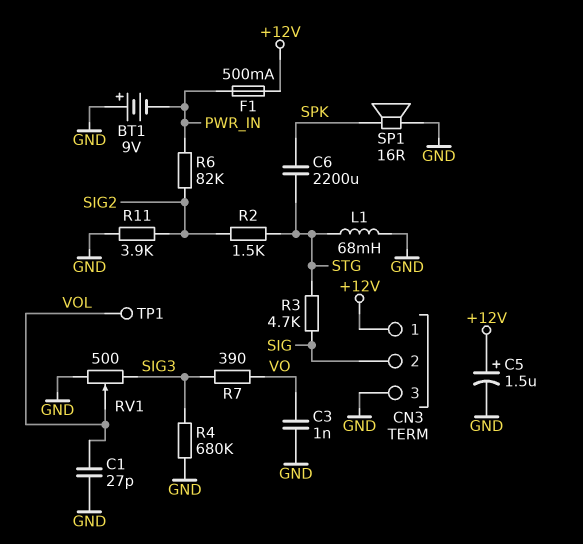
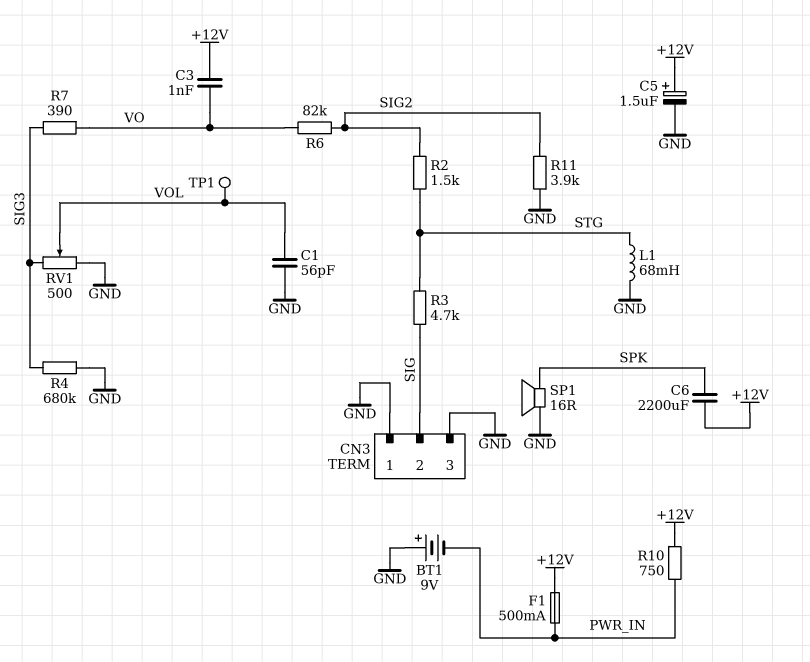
C1: 27pF (GND, VOL) -> 56pF (GND, VOL)
C3: 1nF (GND, VO) -> 1nF (+12V, VO)
C6: 2200uF (SPK, STG) -> 2200uF (+12V, SPK)
CN3 pin 1: +12V -> GND
R6: 82k (PWR_IN, SIG2) -> 82k (SIG2, VO)
R10: none -> 750 (+12V, PWR_IN)

